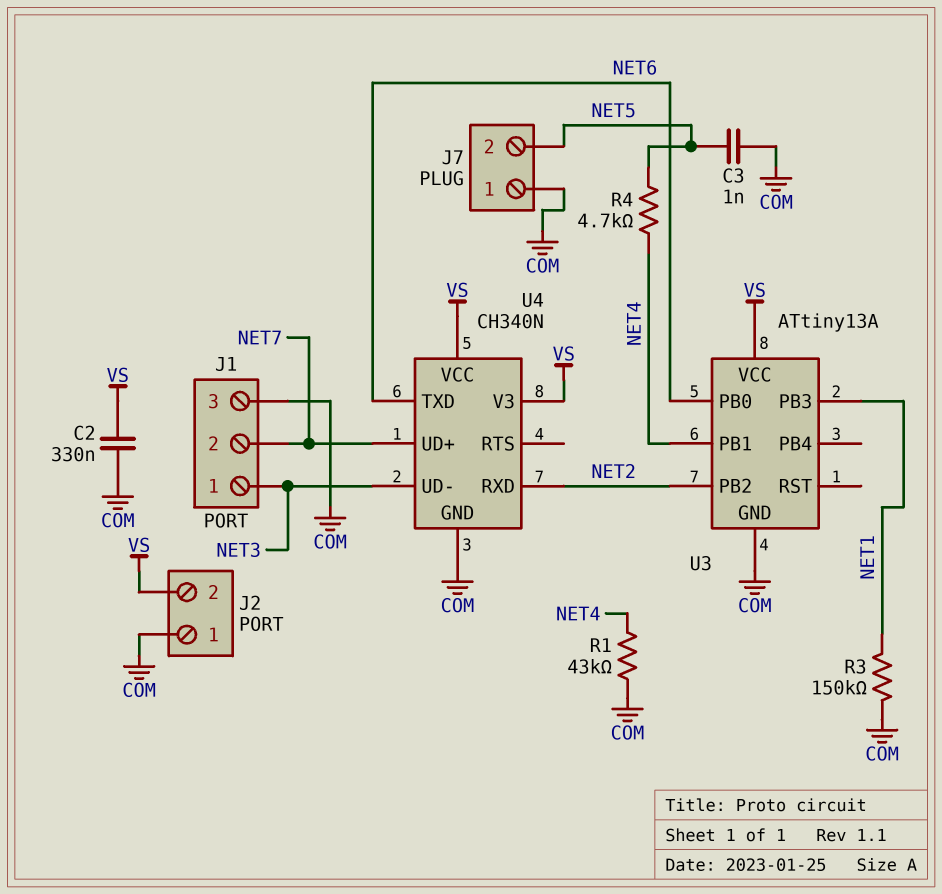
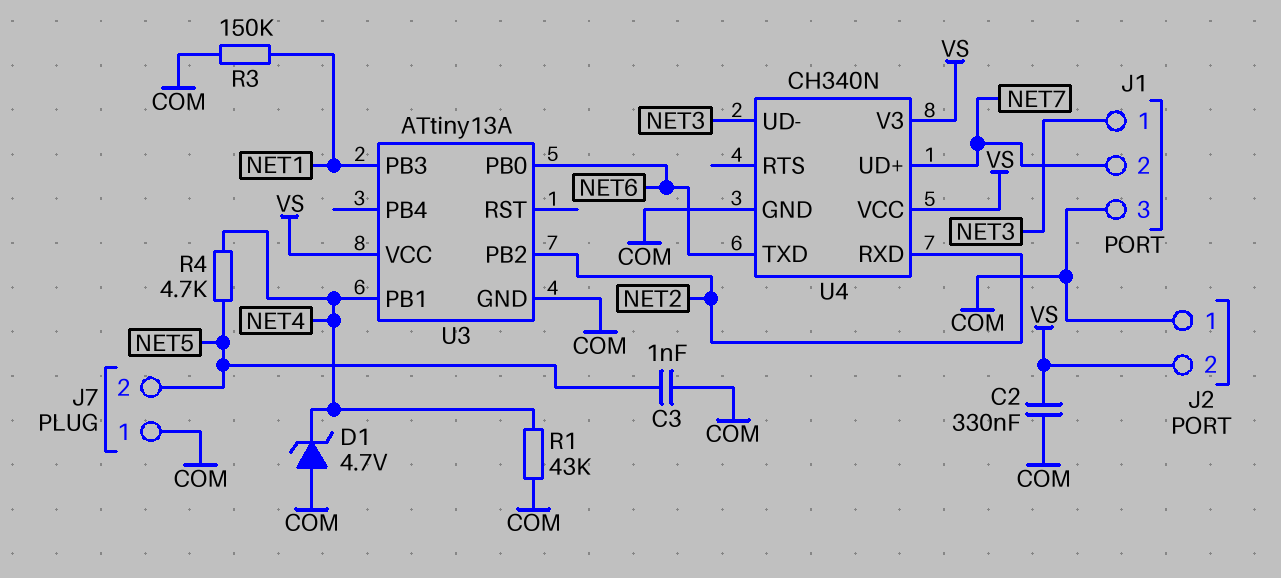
D1: none -> zener 4.7V (A COM, K NET4)

